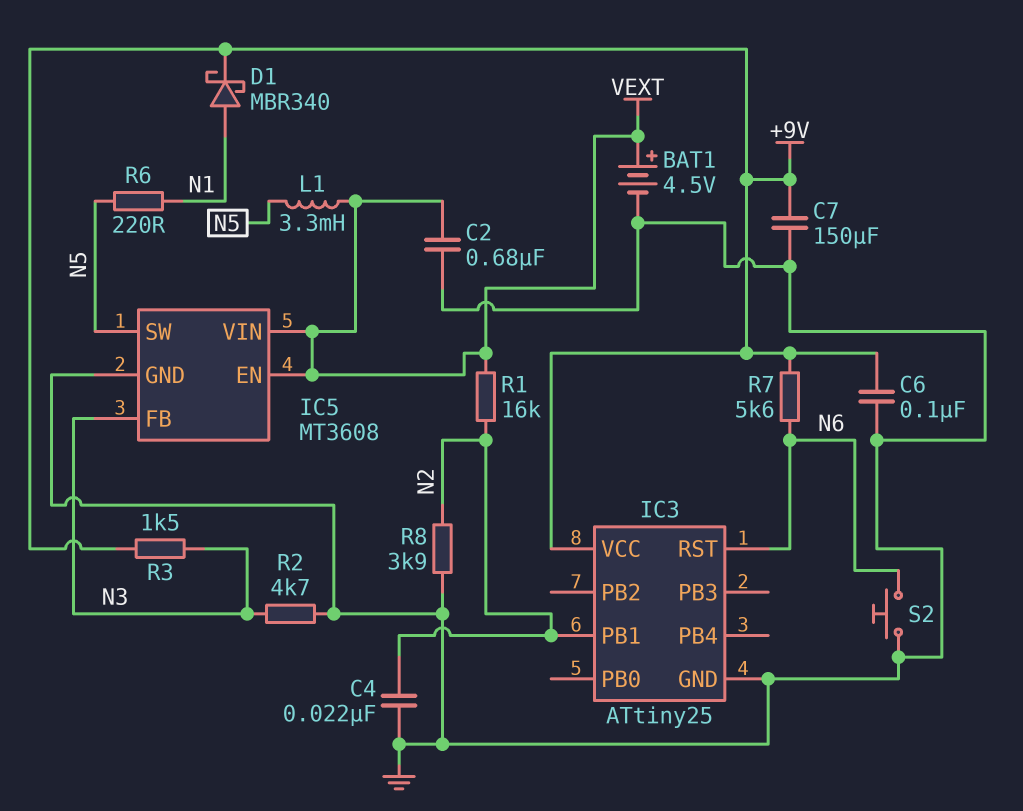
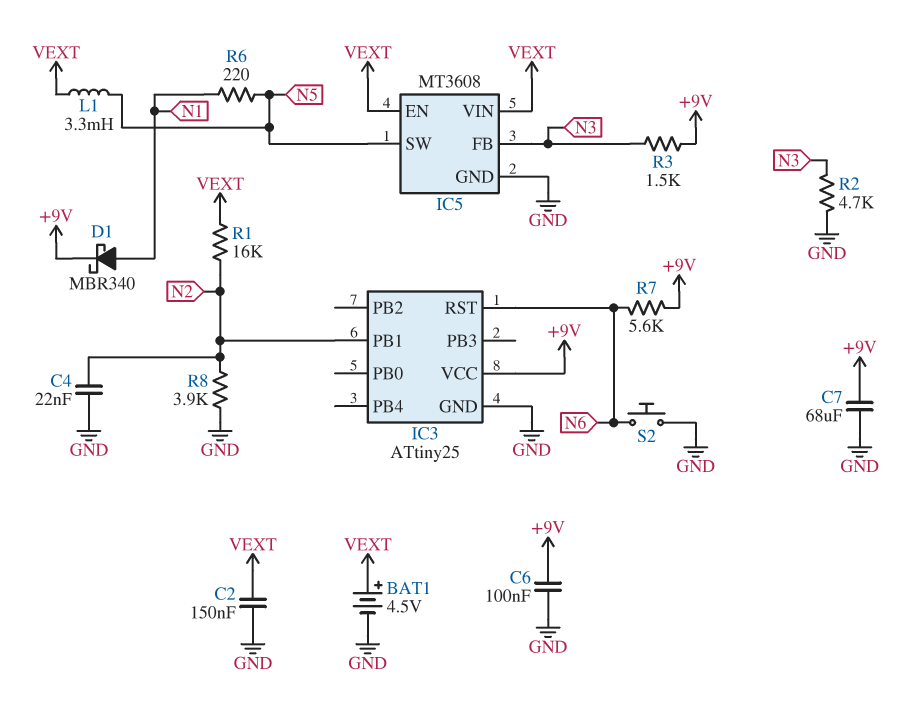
C2: 680nF (GND, VEXT) -> 150nF (GND, VEXT)
C7: 150uF (+9V, GND) -> 68uF (+9V, GND)

